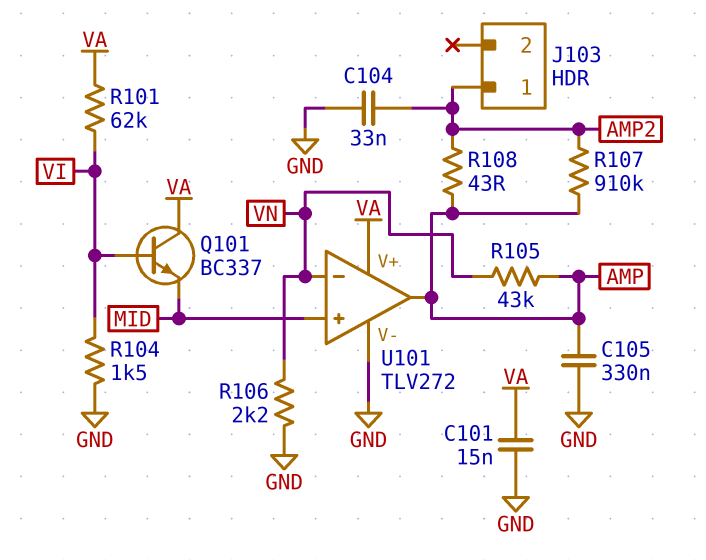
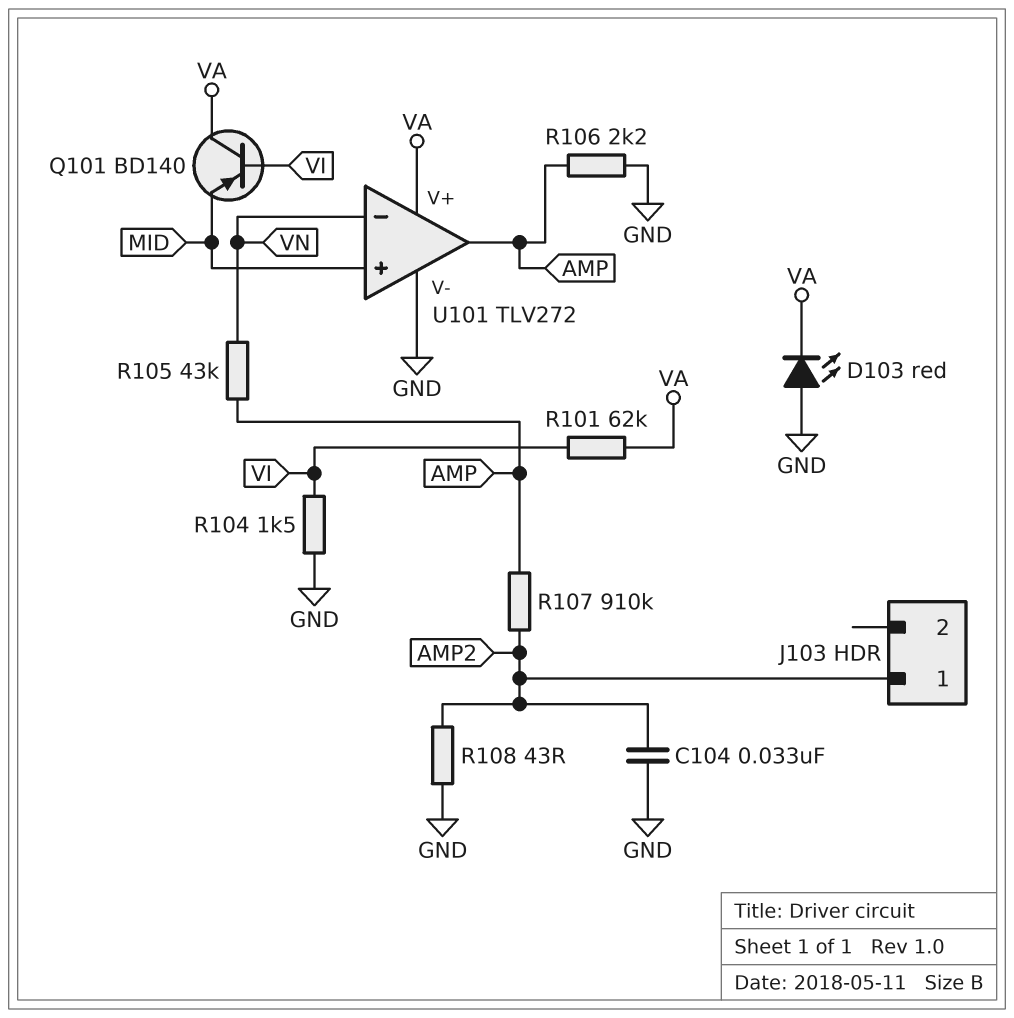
C101: 15nF (GND, VA) -> none
C105: 330nF (AMP, GND) -> none
D103: none -> LED red (A GND, K VA)
Q101: NPN BC337 (B VI, C VA, E MID) -> PNP BD140 (B VI, C VA, E MID)
R106: 2.2k (GND, VN) -> 2.2k (AMP, GND)
R108: 43 (AMP, AMP2) -> 43 (AMP2, GND)

